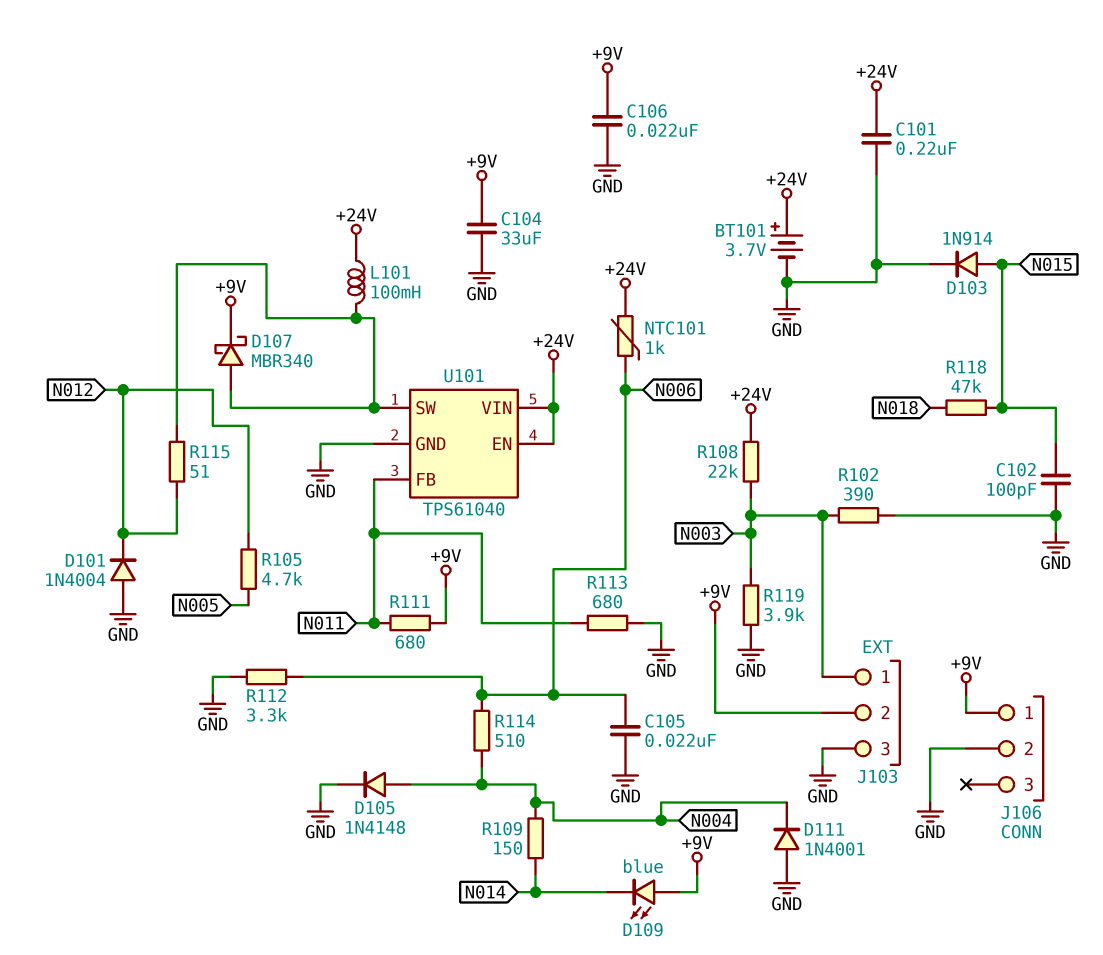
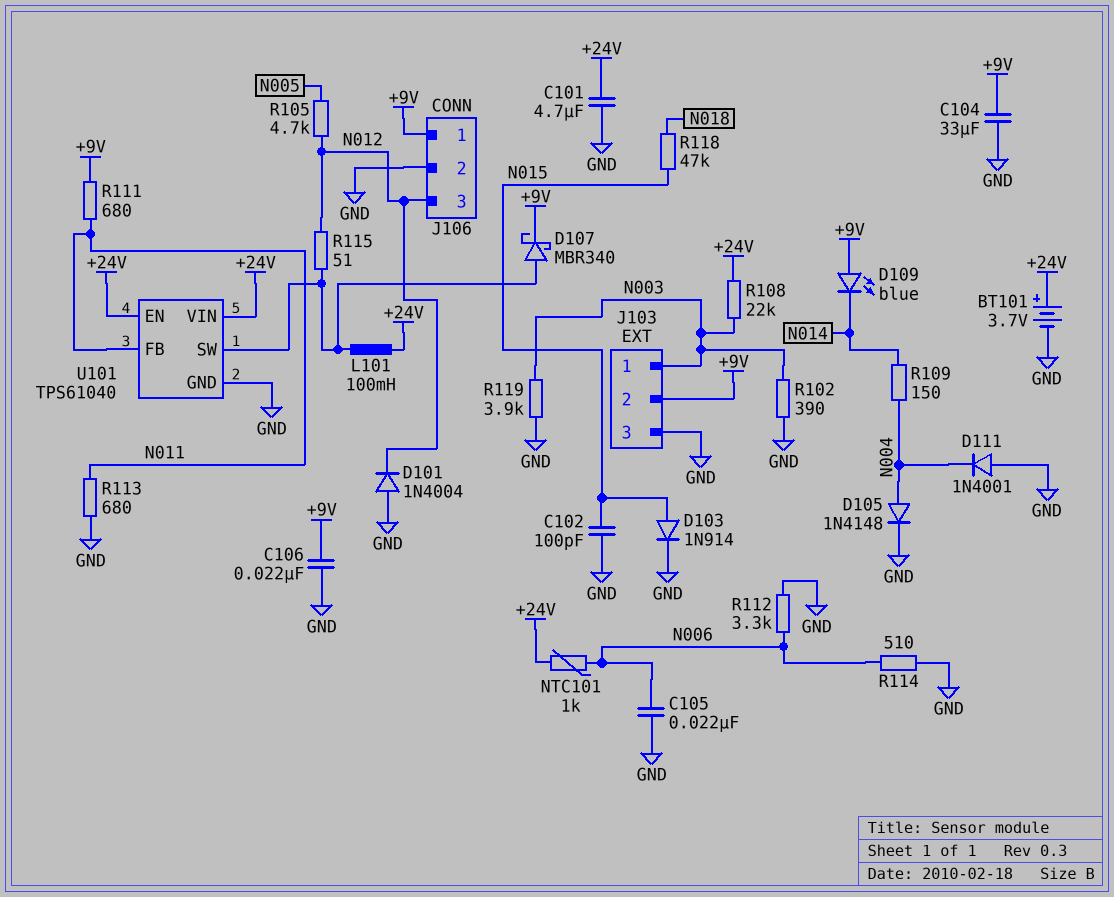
C101: 220nF (+24V, GND) -> 4.7uF (+24V, GND)
J106 pin 3: none -> N012
R114: 510 (N004, N006) -> 510 (GND, N006)

